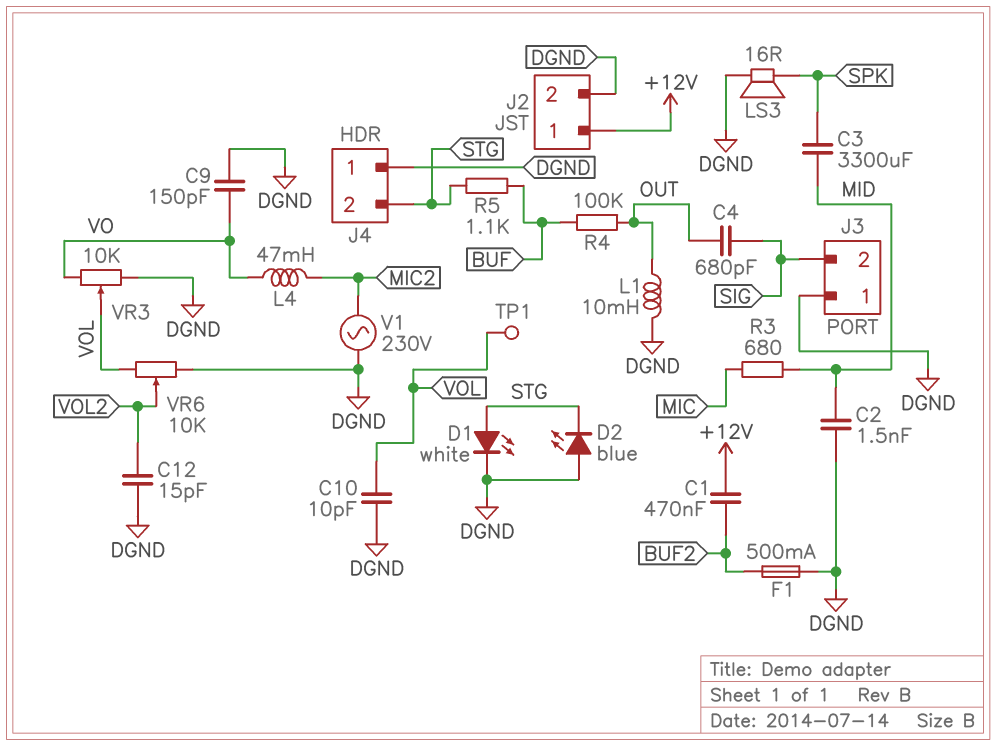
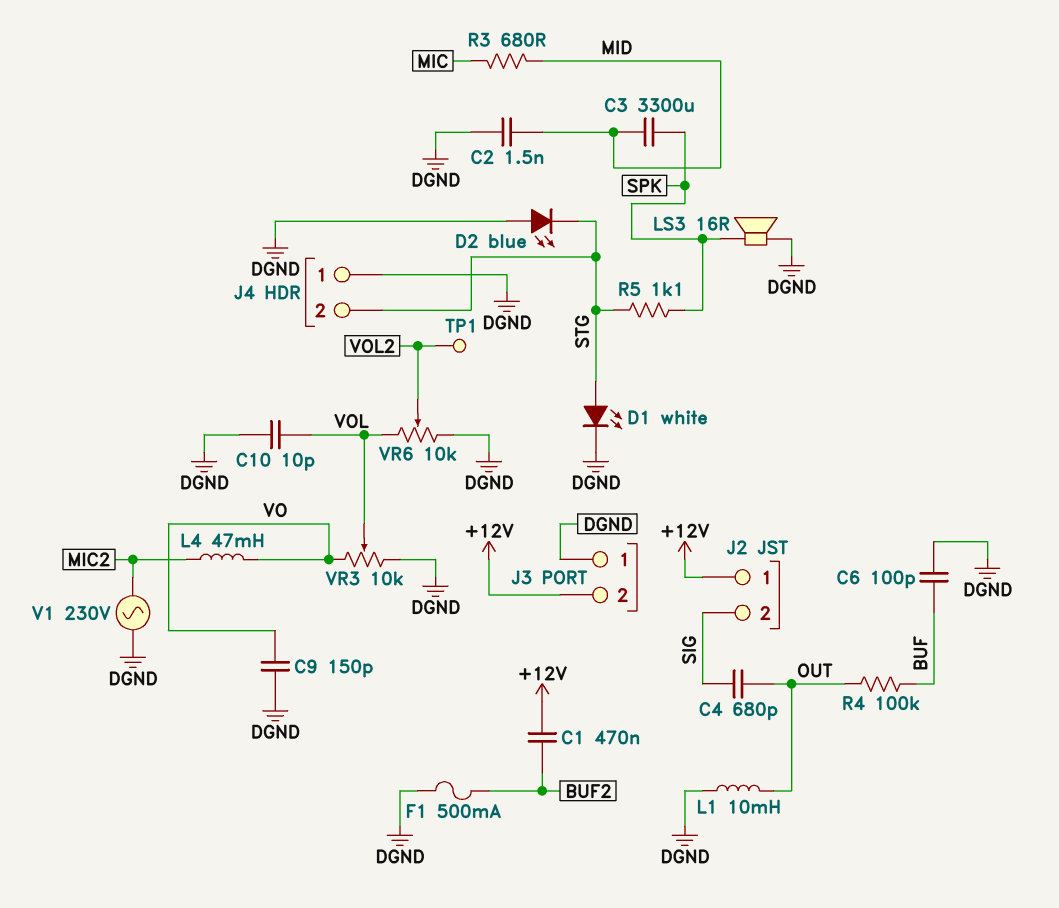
C6: none -> 100pF (BUF, DGND)
C12: 15pF (DGND, VOL2) -> none
J2 pin 2: DGND -> SIG
J3 pin 2: SIG -> +12V
R5: 1.1k (BUF, STG) -> 1.1k (SPK, STG)
TP1: test point (VOL) -> test point (VOL2)

